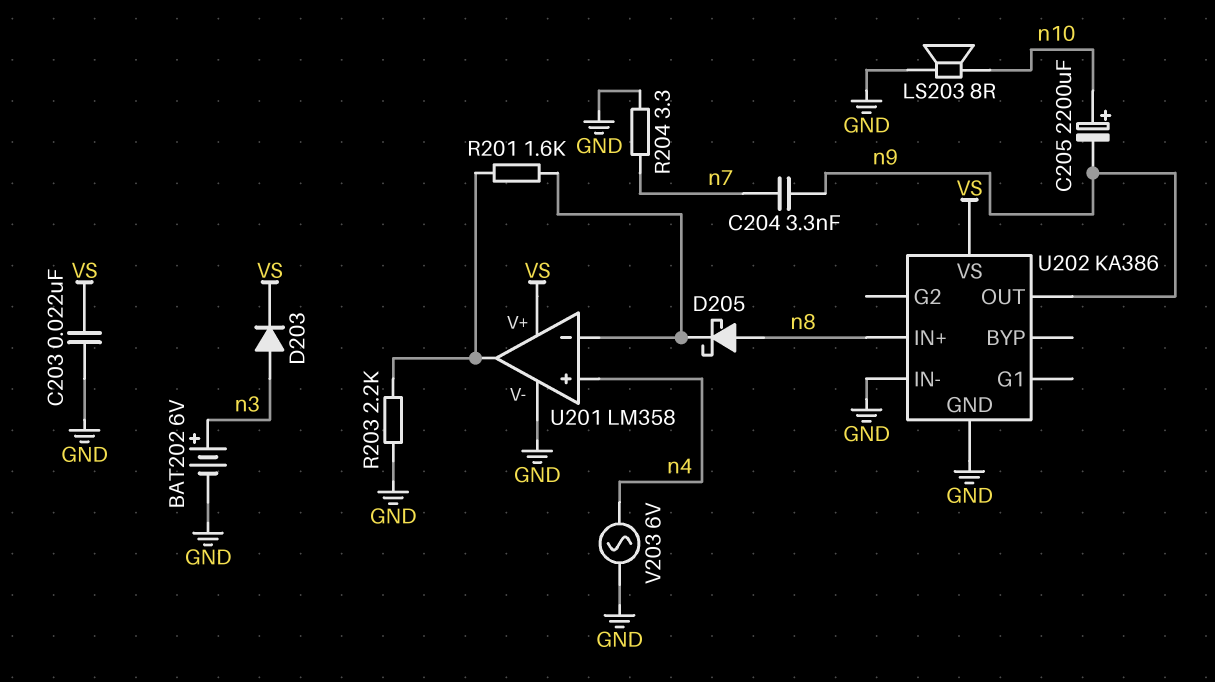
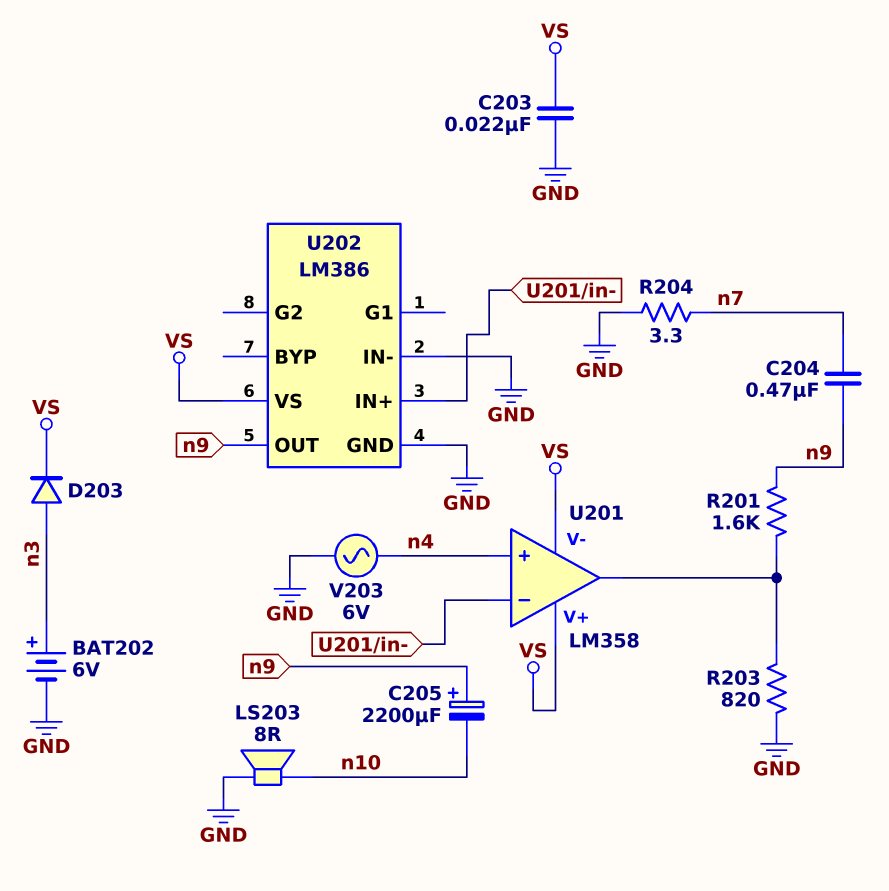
C204: 3.3nF (n7, n9) -> 470nF (n7, n9)
C205: 2200uF (plus n10, minus n9) -> 2200uF (plus n9, minus n10)
D205: schottky (A n8, K U201/in-) -> none
R201: 1.6k (U201/in-, U201/out) -> 1.6k (U201/out, n9)
R203: 2.2k (GND, U201/out) -> 820 (GND, U201/out)
U201 pin V-: GND -> VS
U202: KA386 -> LM386
U202 pin IN+: n8 -> U201/in-

